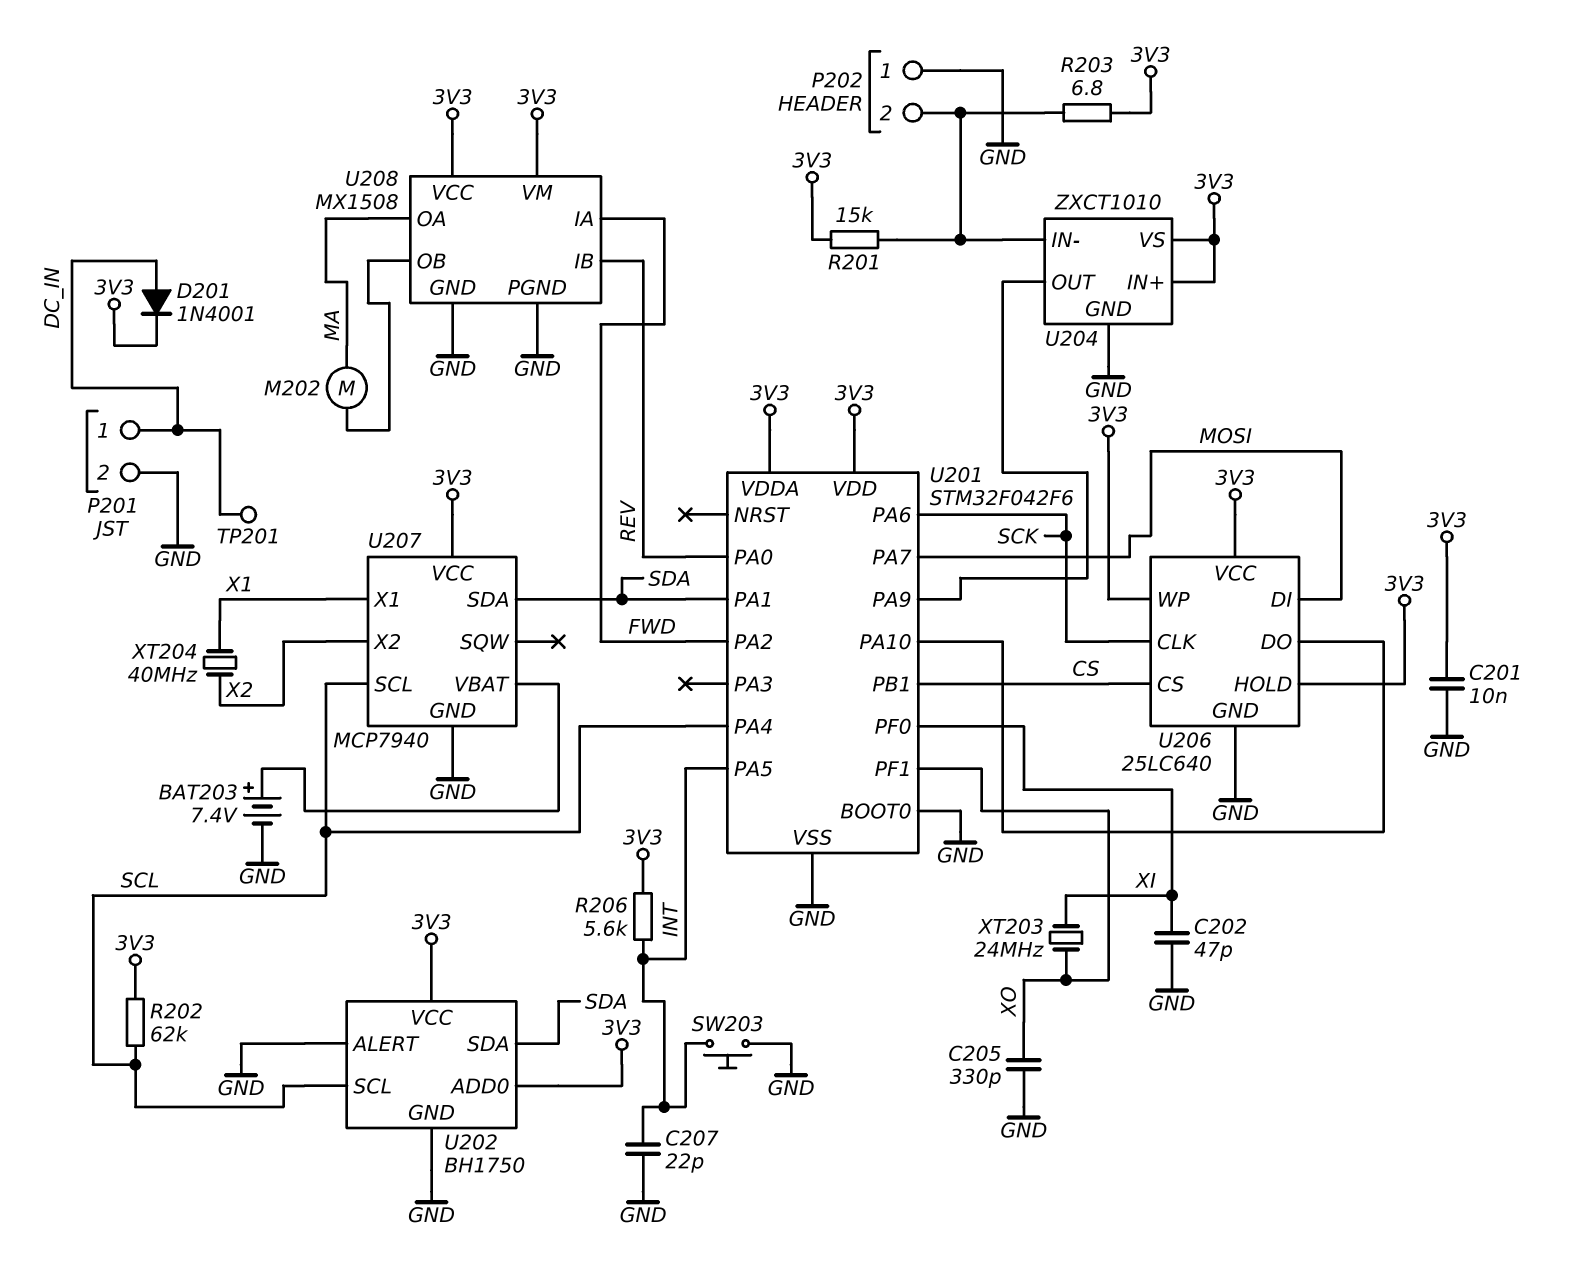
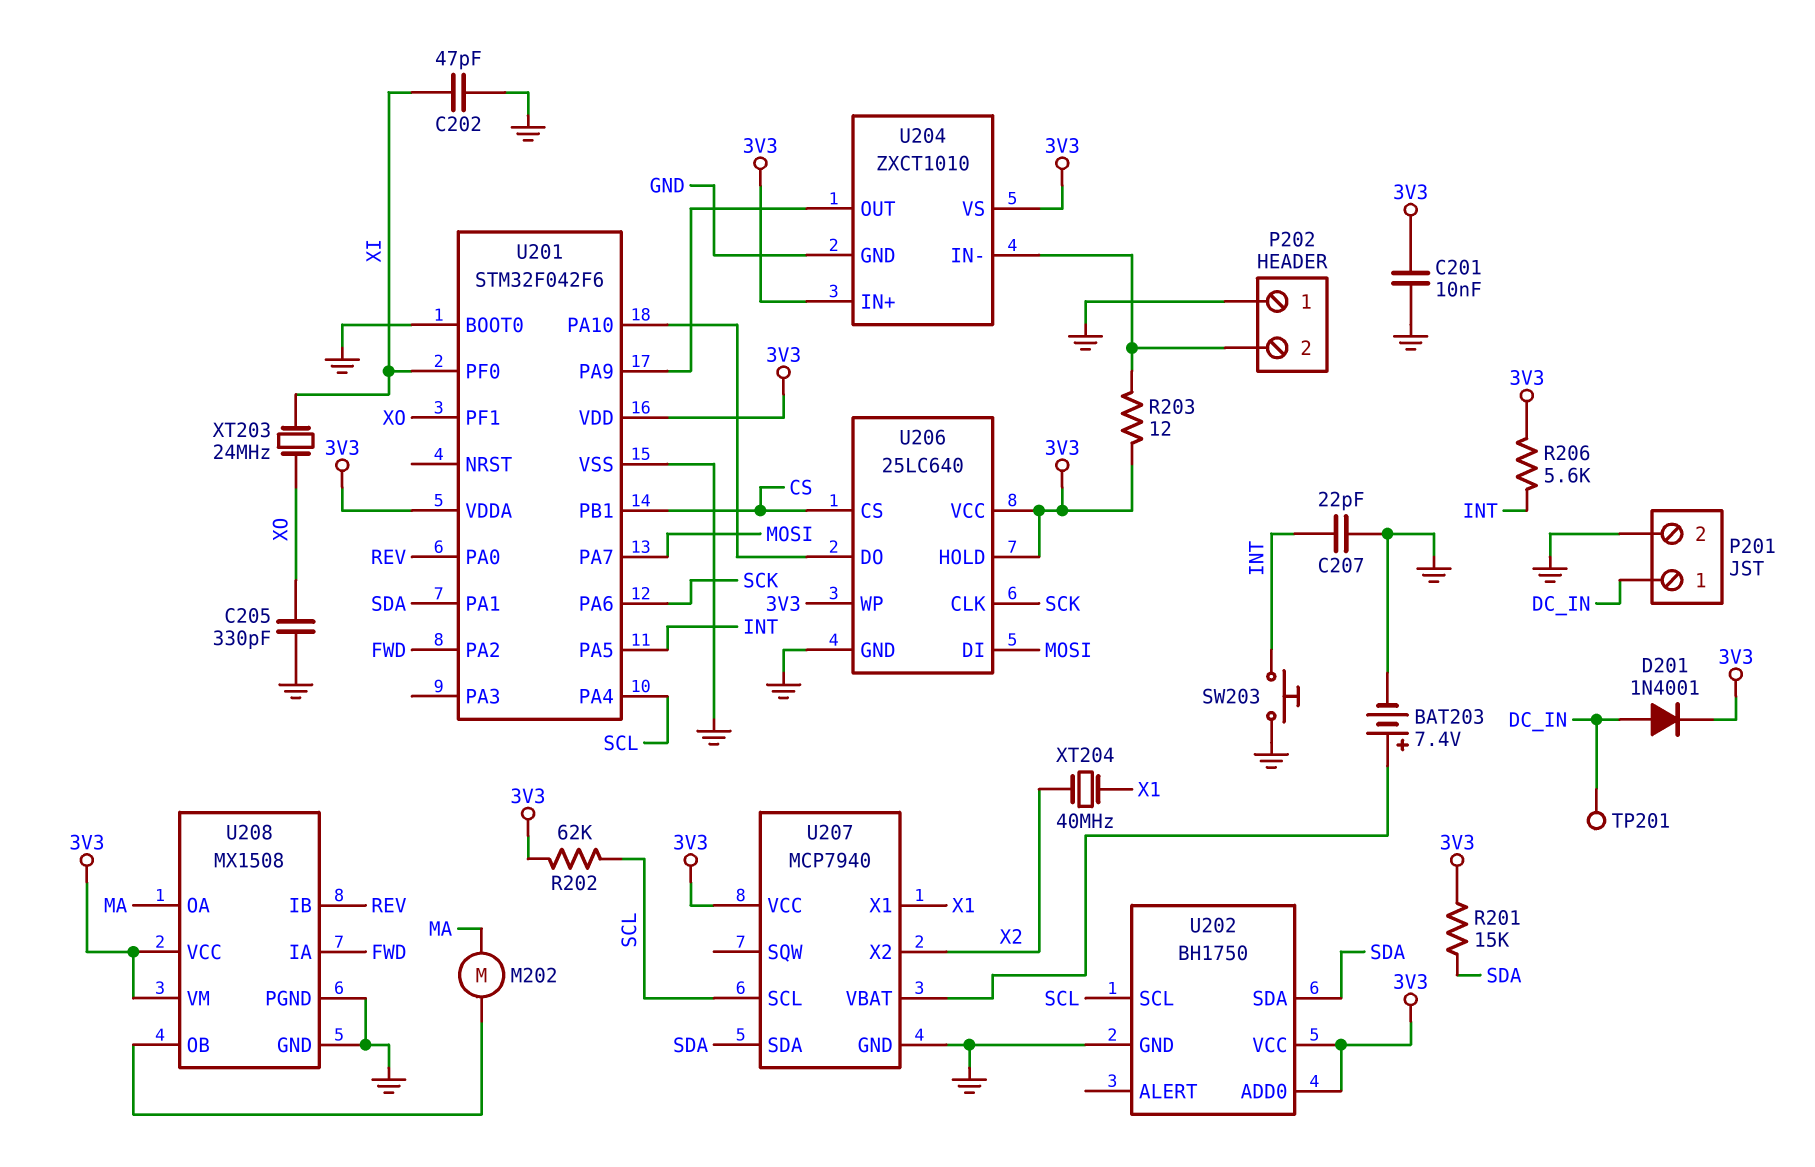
R201: 15k (3V3, P202/2) -> 15k (3V3, SDA)
R203: 6.8 (3V3, P202/2) -> 12 (3V3, P202/2)
U202 pin ALERT: GND -> none

